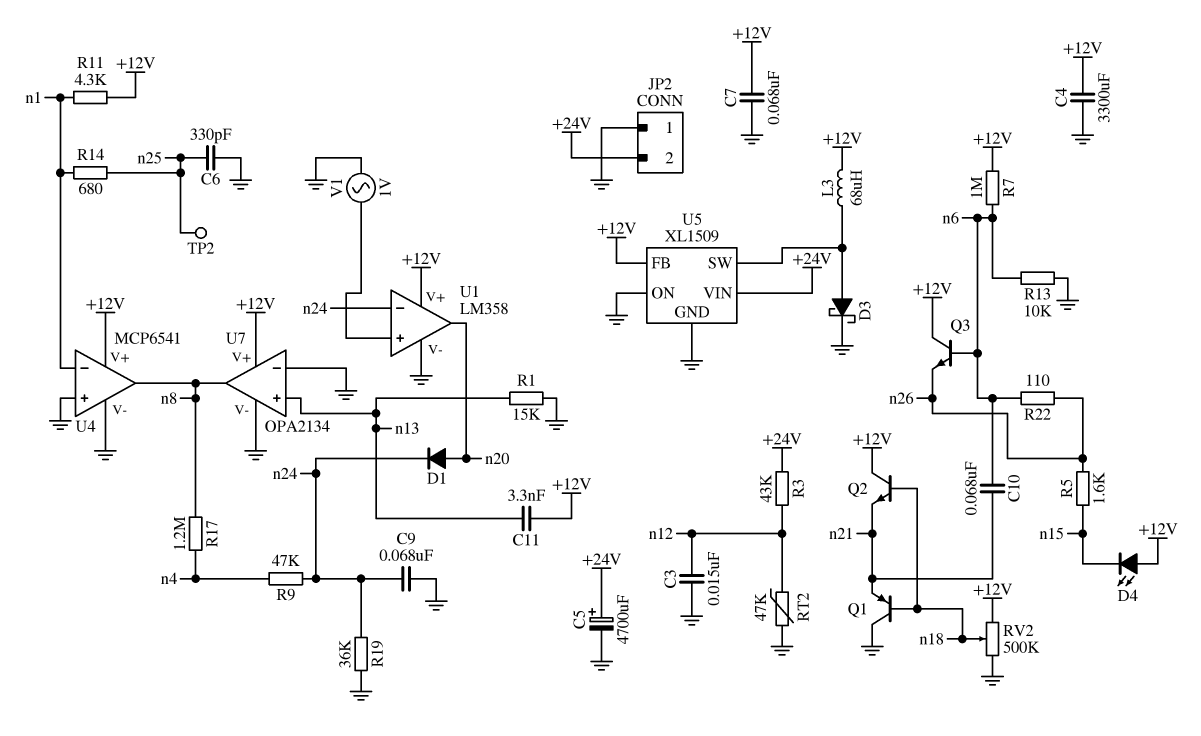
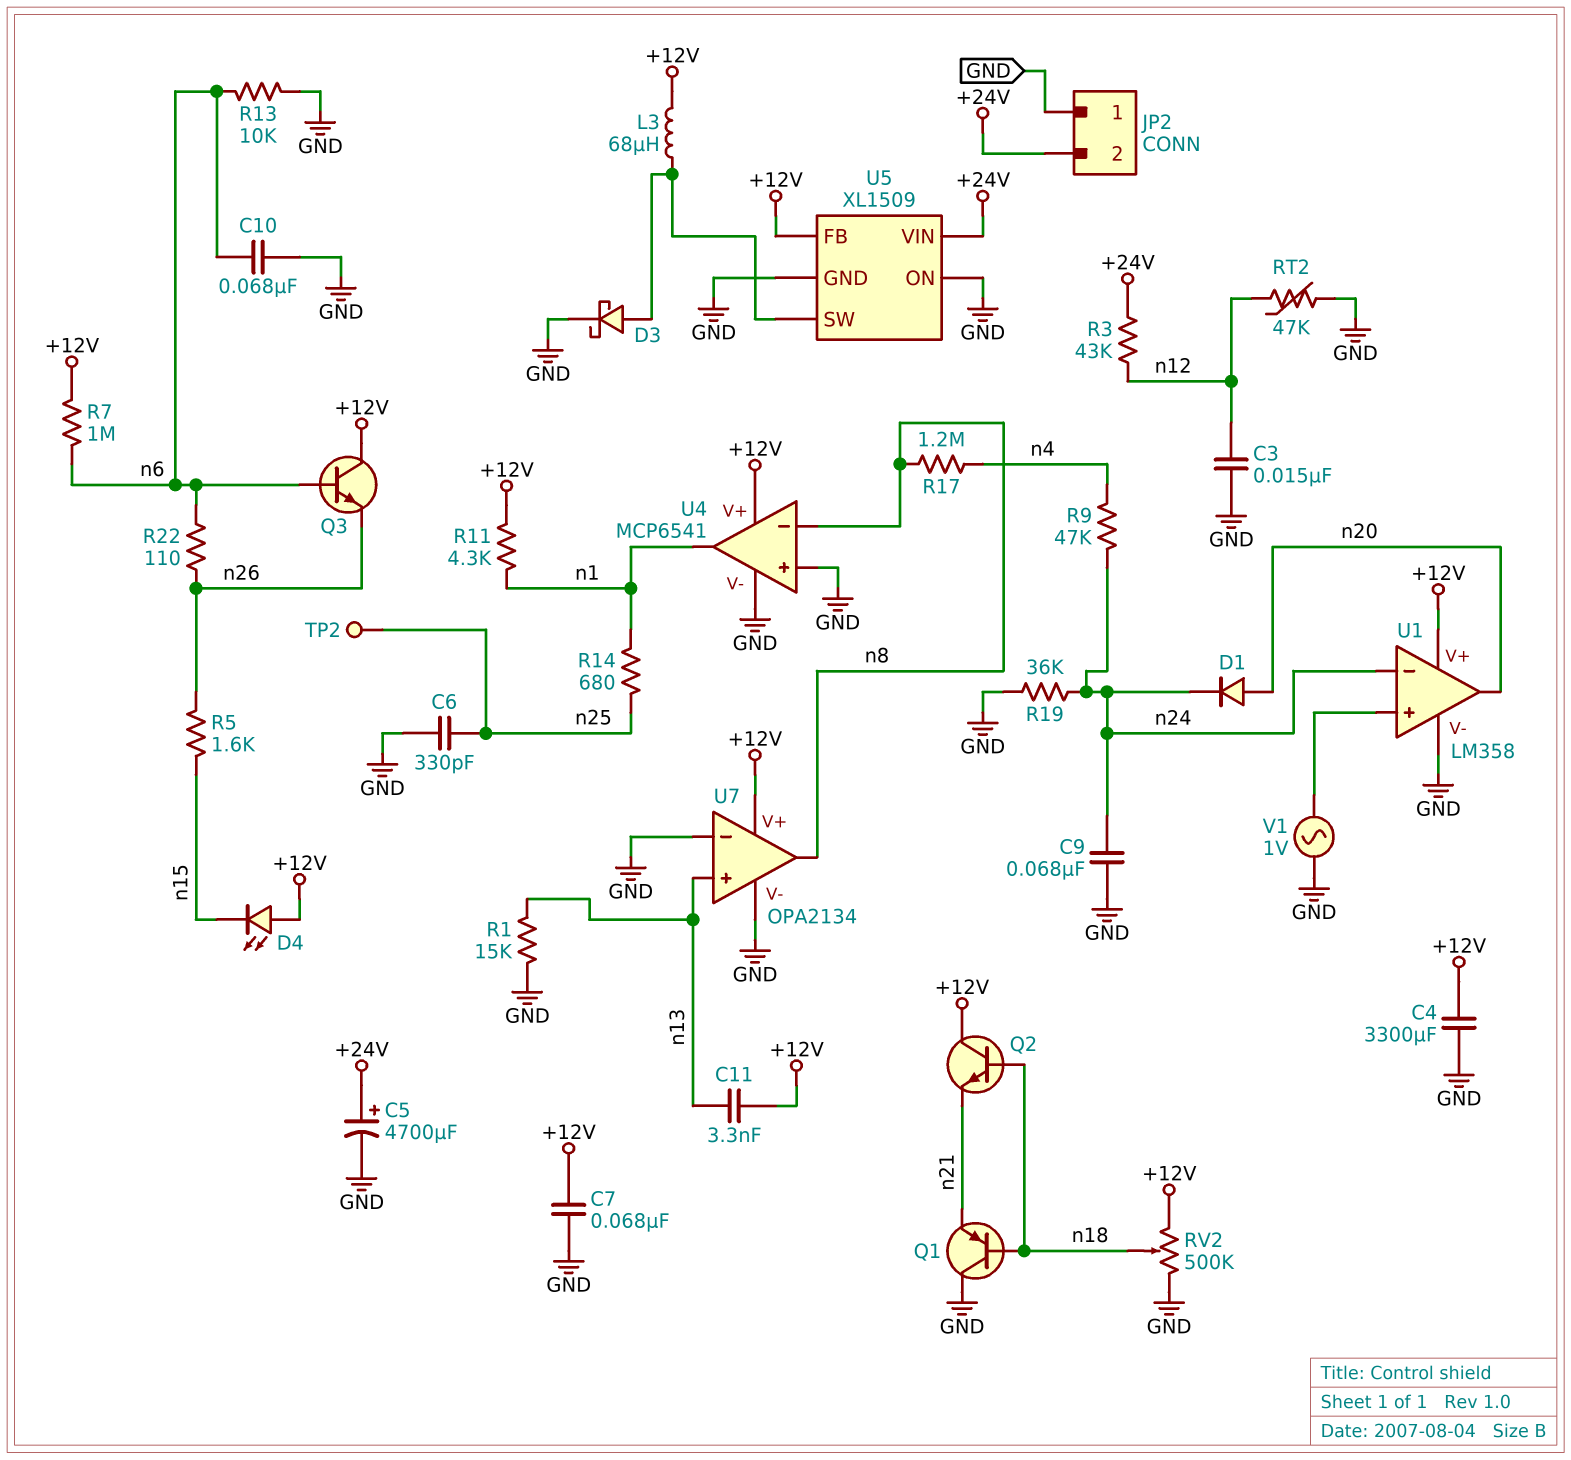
C10: 68nF (n6, n21) -> 68nF (GND, n6)
U4 pin in-: n1 -> n8
U4 pin out: n8 -> n1

